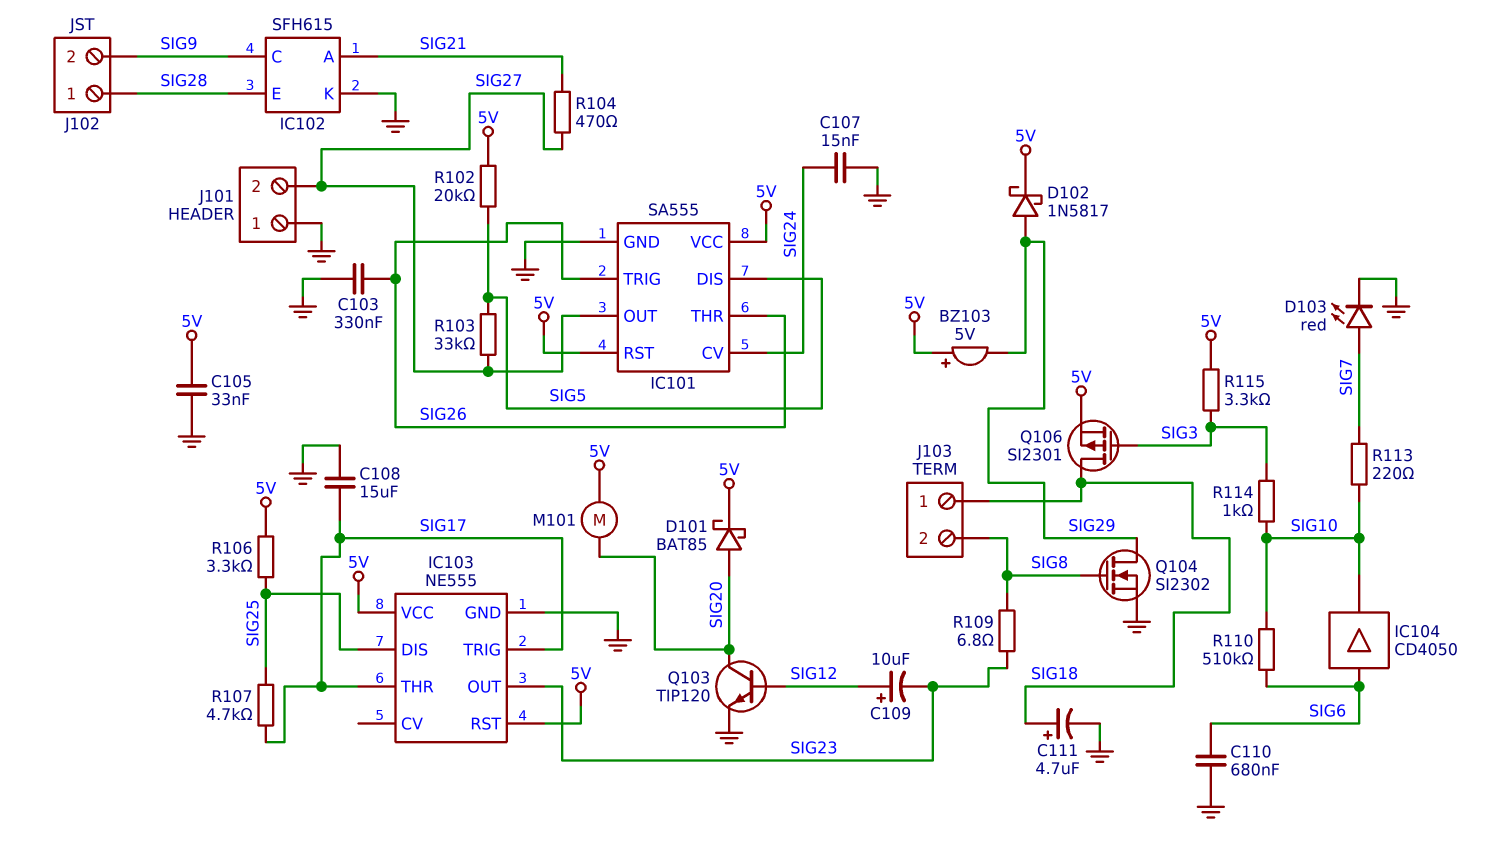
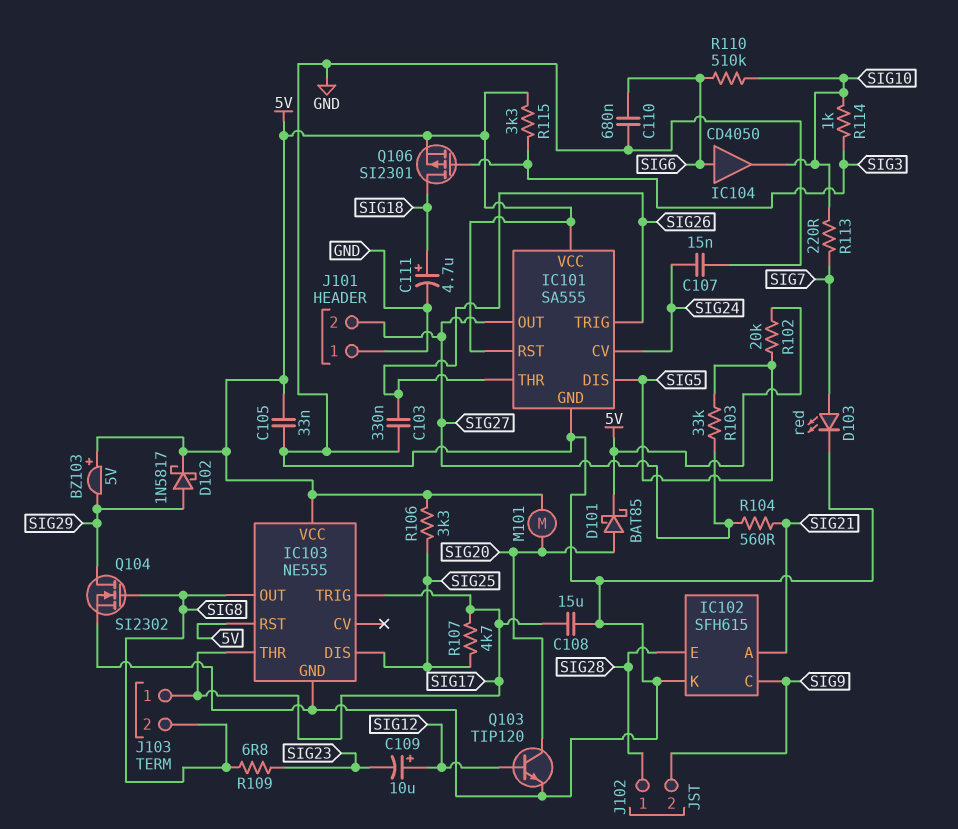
IC103 pin OUT: SIG23 -> SIG8
J103 pin 1: SIG18 -> SIG17
R104: 470 (SIG21, SIG27) -> 560 (SIG21, SIG27)

